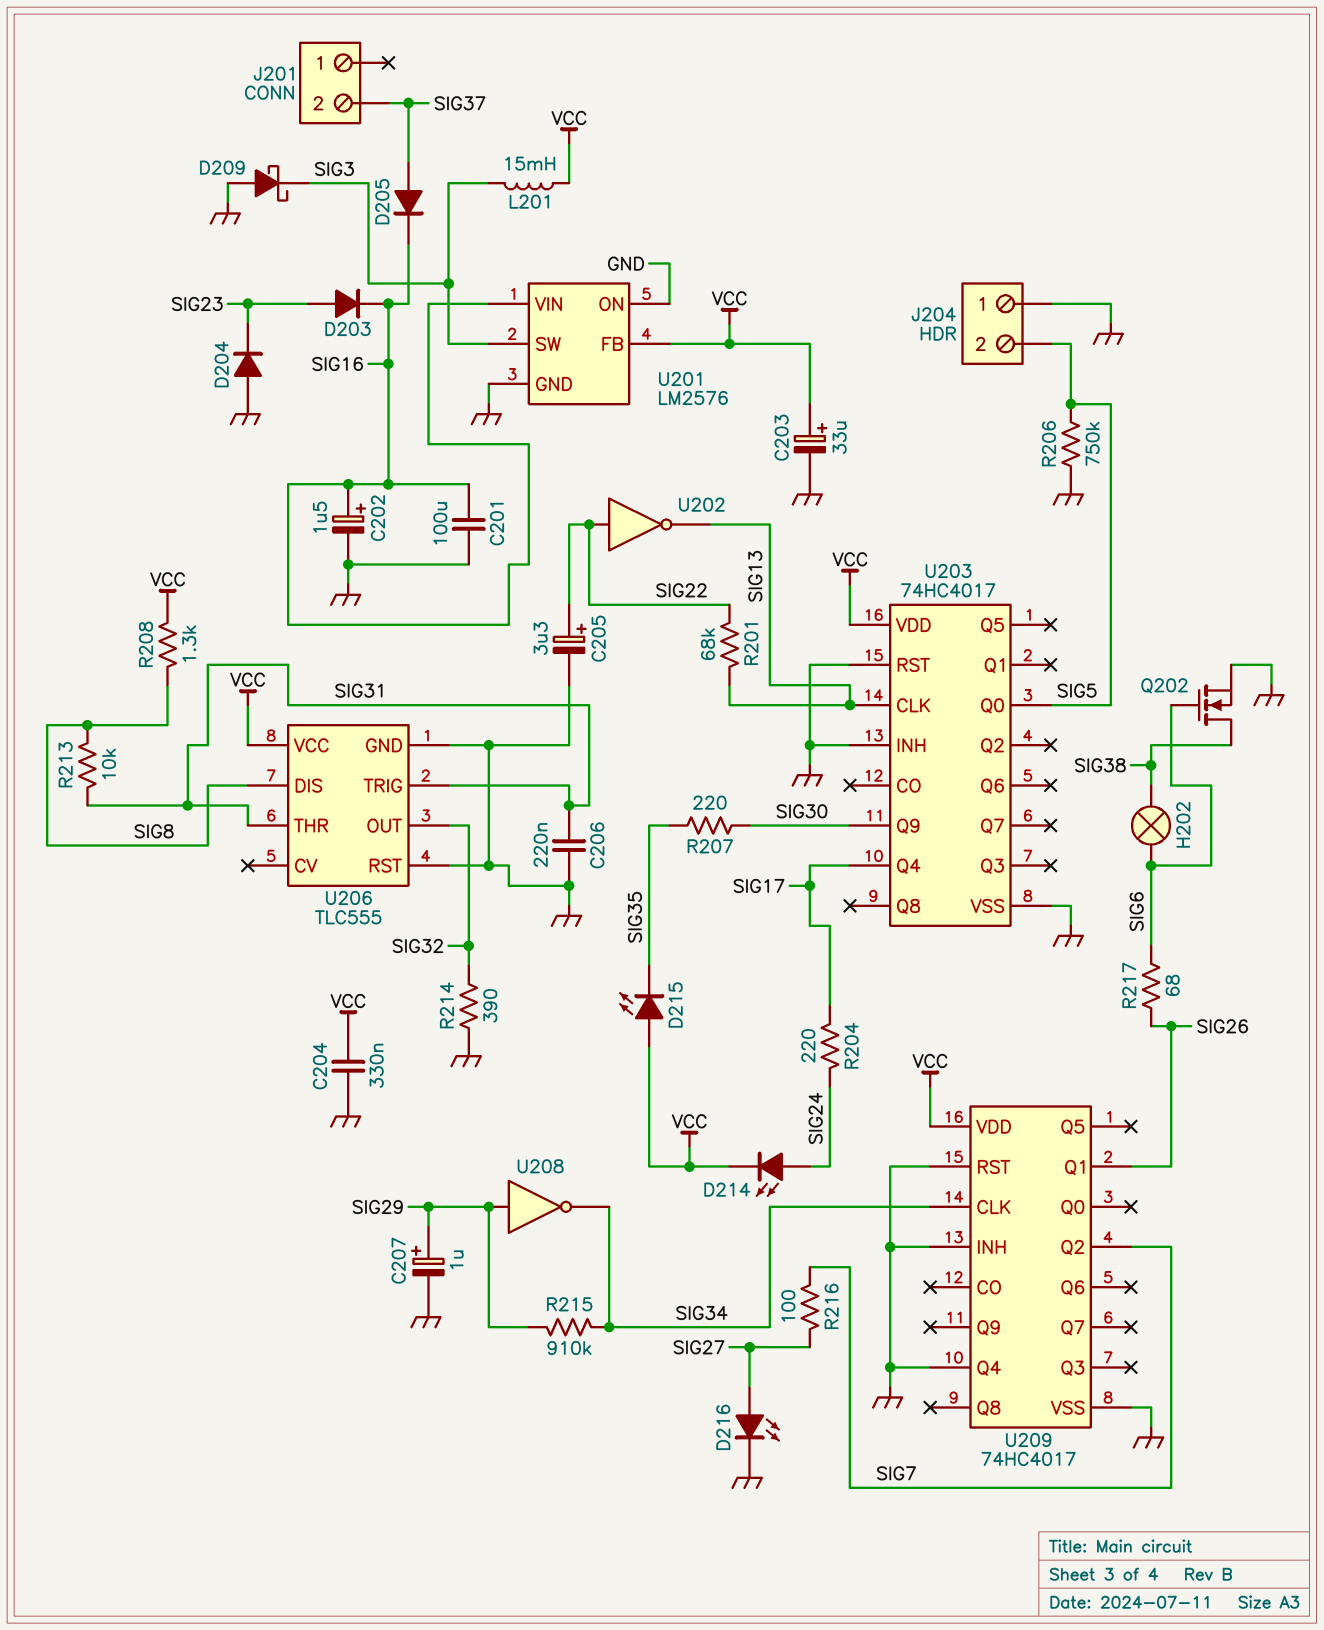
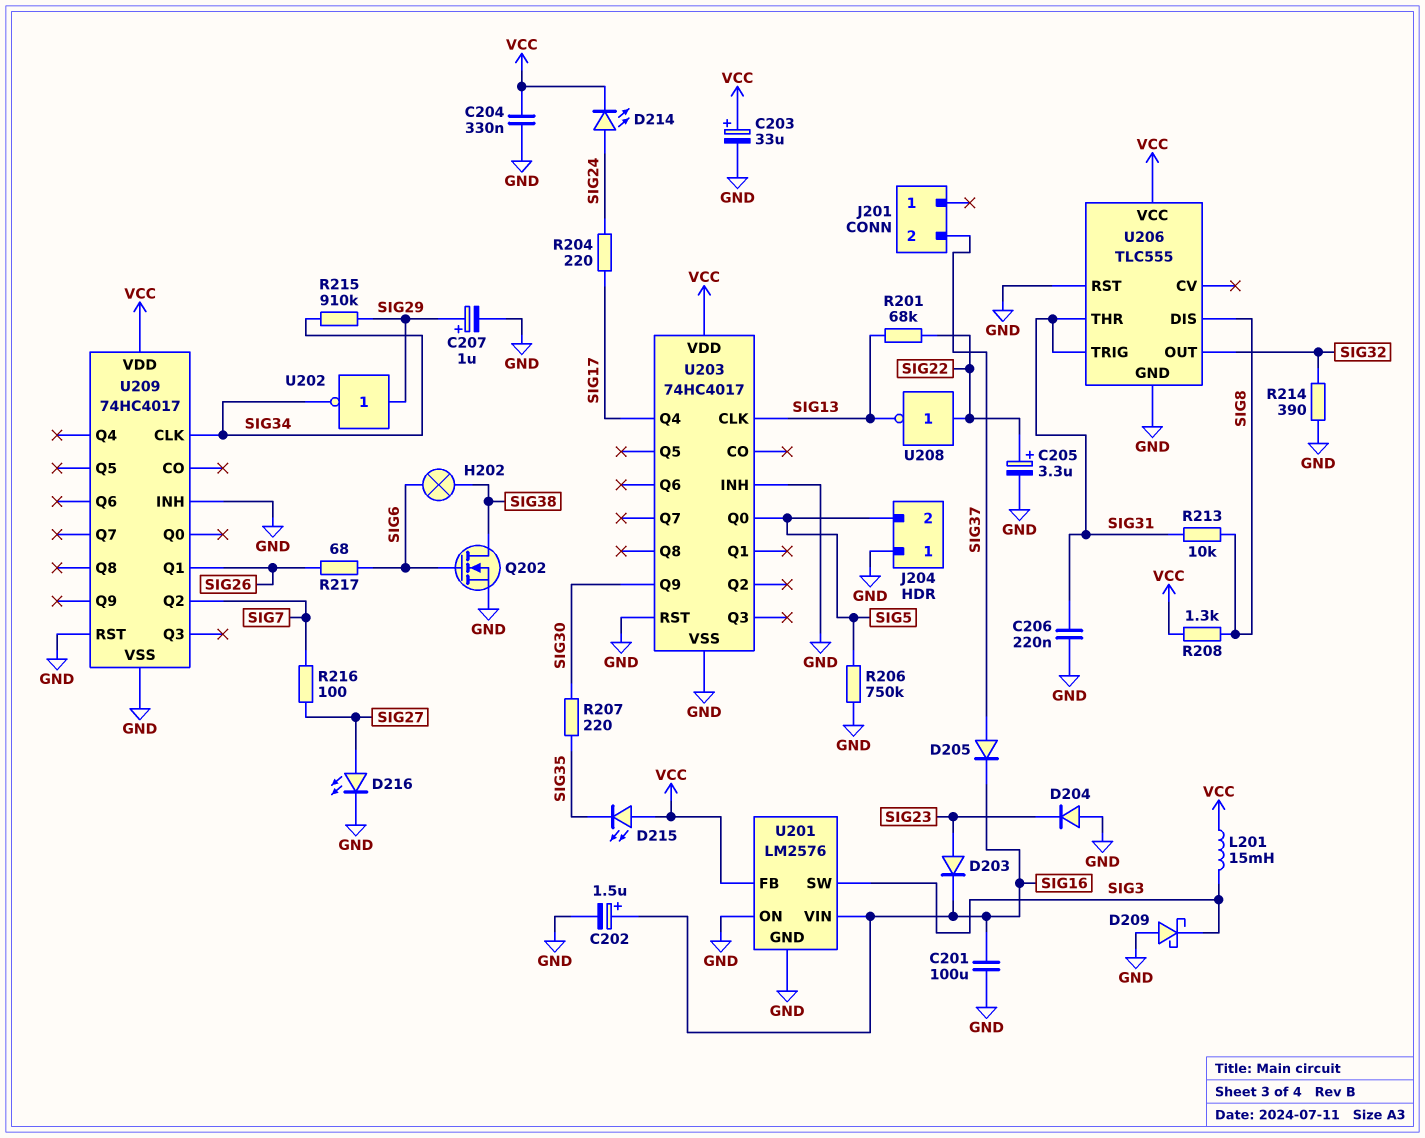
U202: NOT (in SIG22, out SIG13) -> NOT (in SIG29, out SIG34)
U208: NOT (in SIG29, out SIG34) -> NOT (in SIG22, out SIG13)
U209 pin Q4: GND -> none

